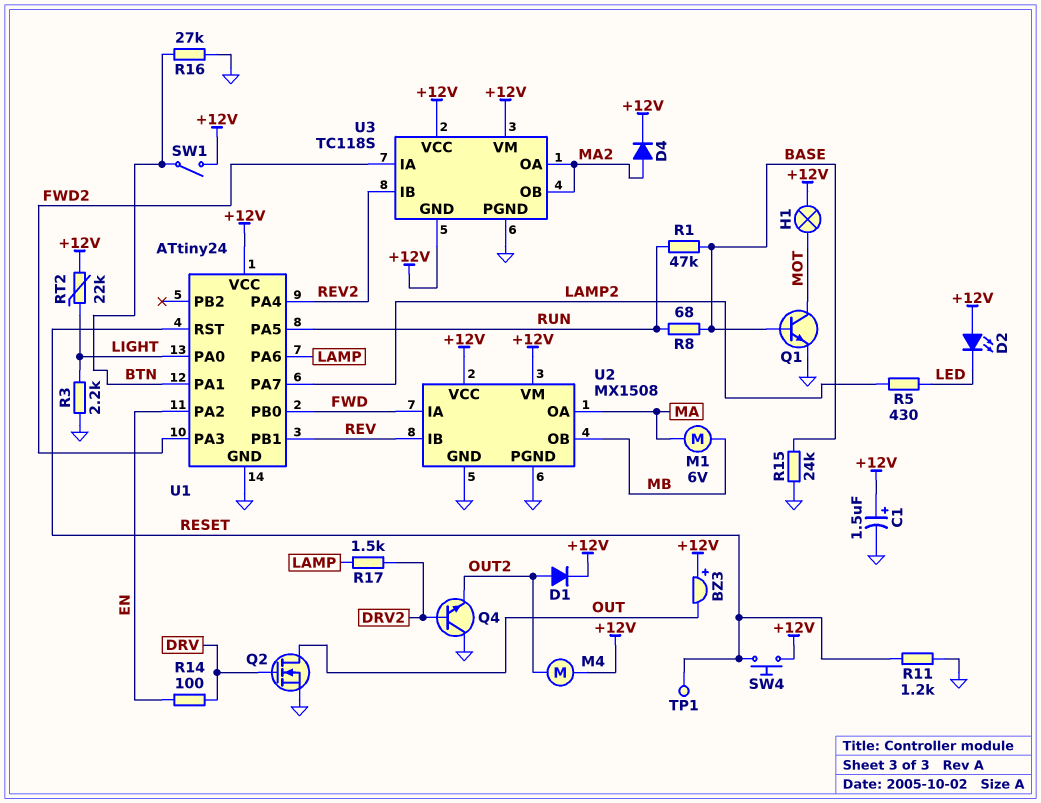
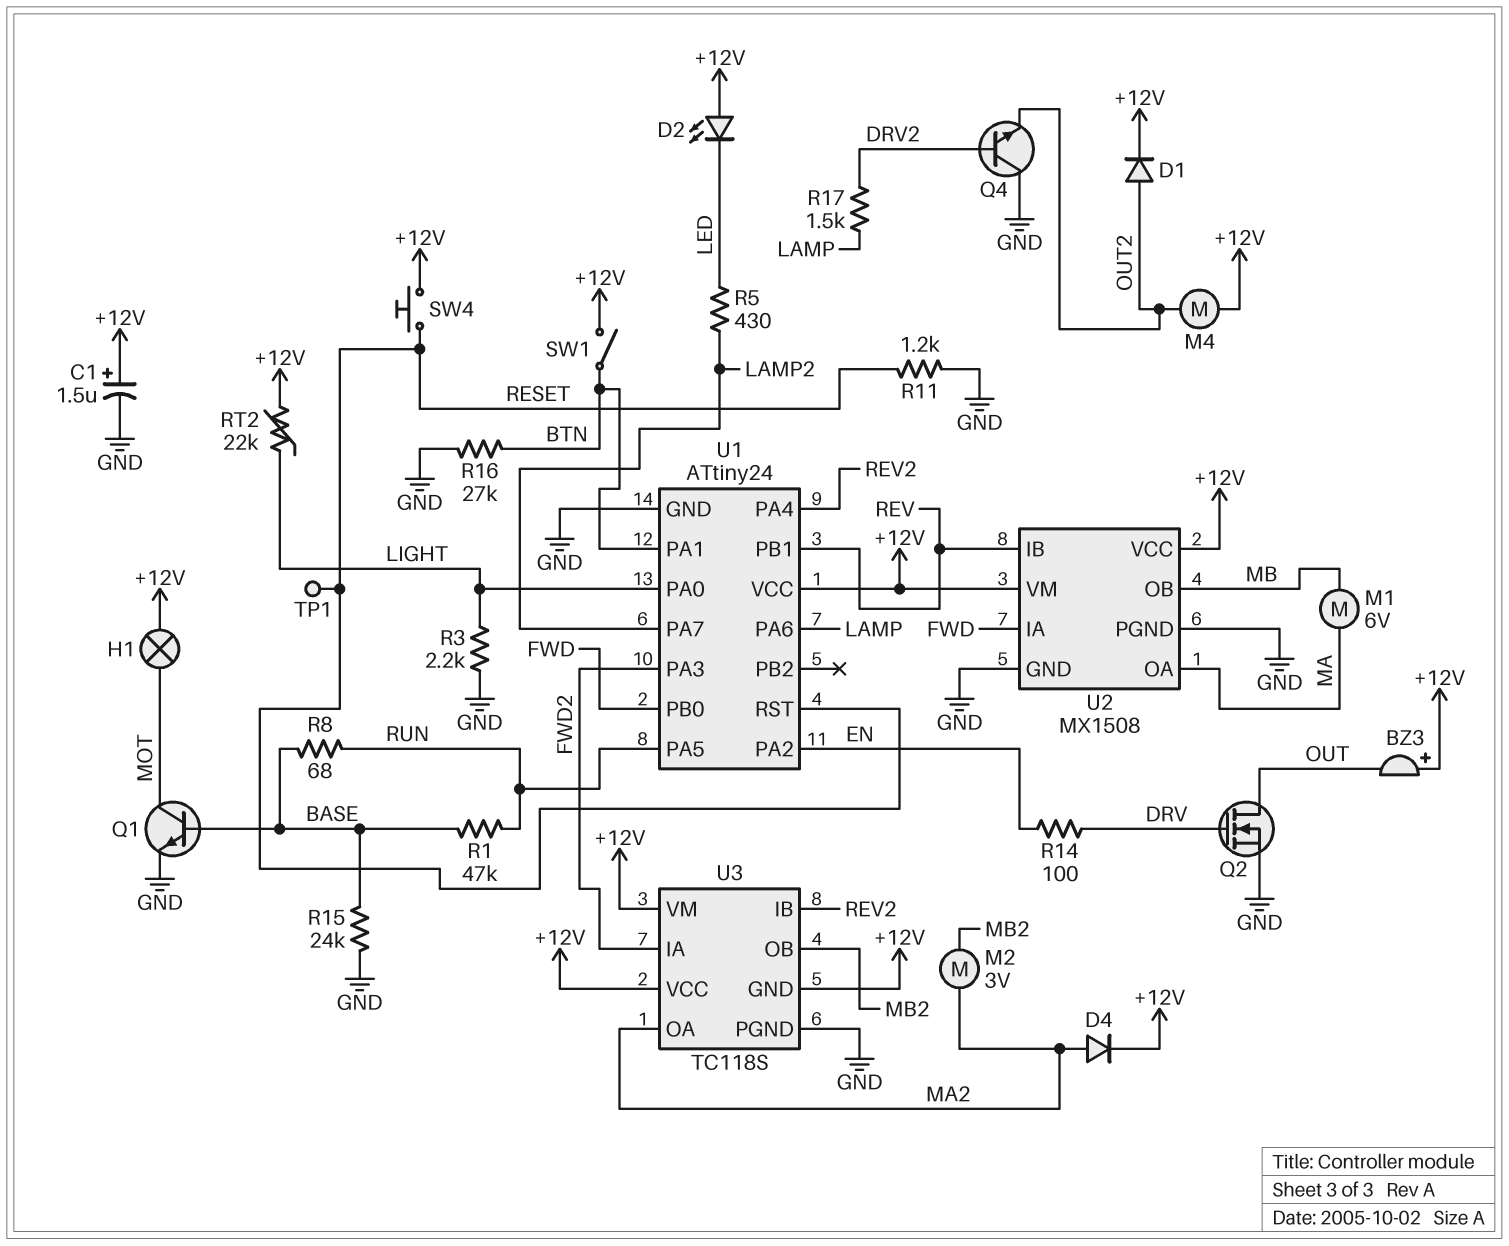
M2: none -> motor 3V (MA2, MB2)
U3 pin OB: MA2 -> MB2

